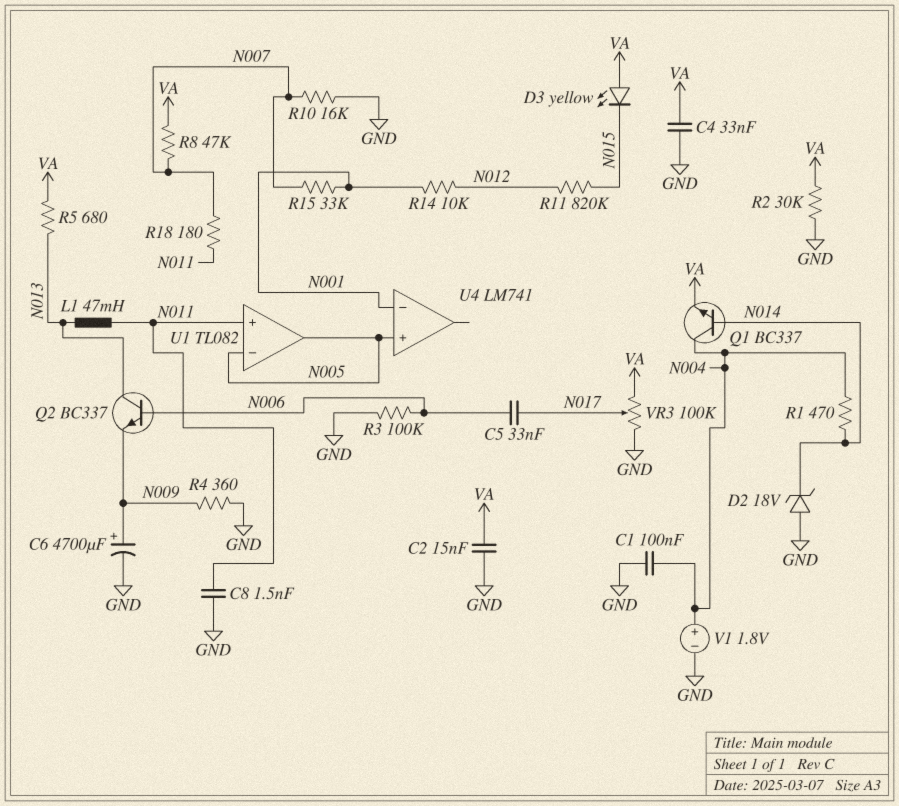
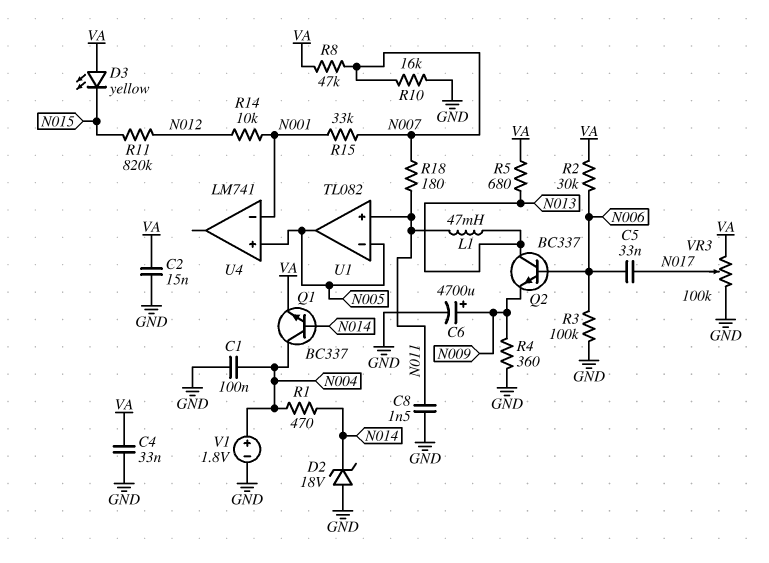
R2: 30k (GND, VA) -> 30k (N006, VA)

